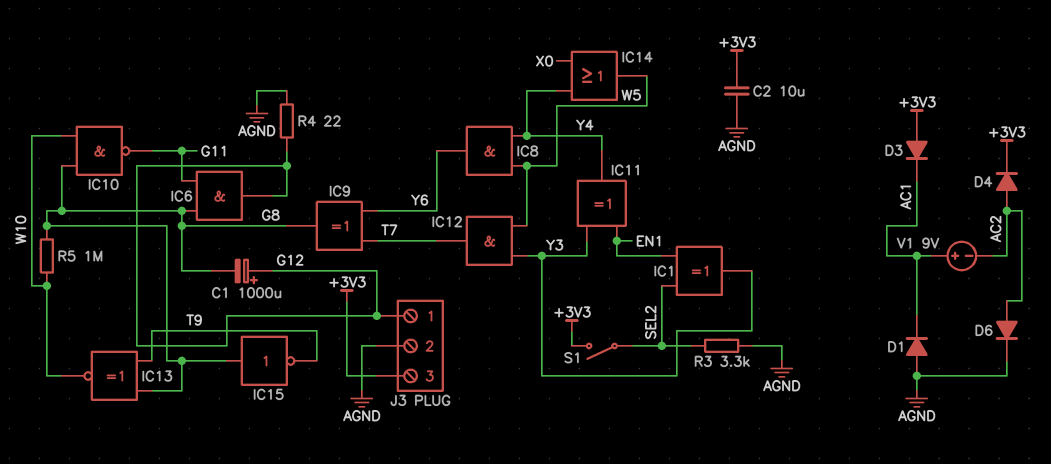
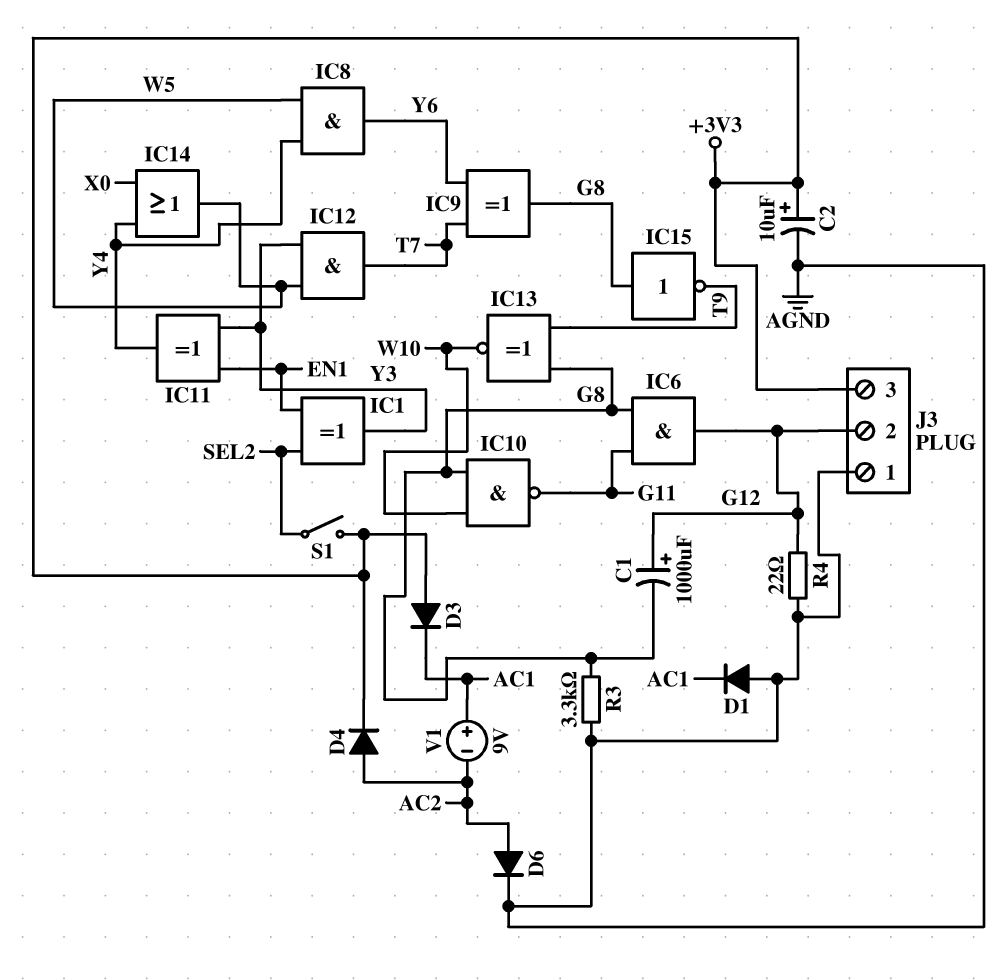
C2: 10uF (+3V3, AGND) -> 10uF (plus +3V3, minus AGND)
J3 pin 1: G12 -> AGND
J3 pin 2: AGND -> G12
R3: 3.3k (AGND, SEL2) -> 3.3k (AGND, G8)
R5: 1M (G8, W10) -> none

